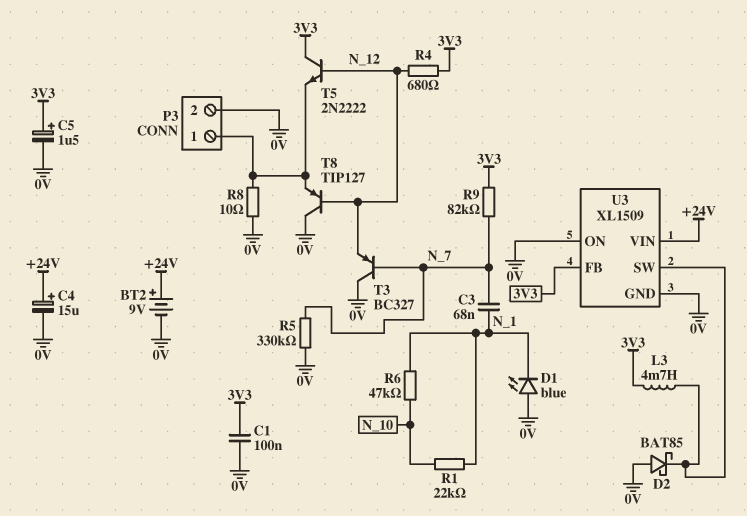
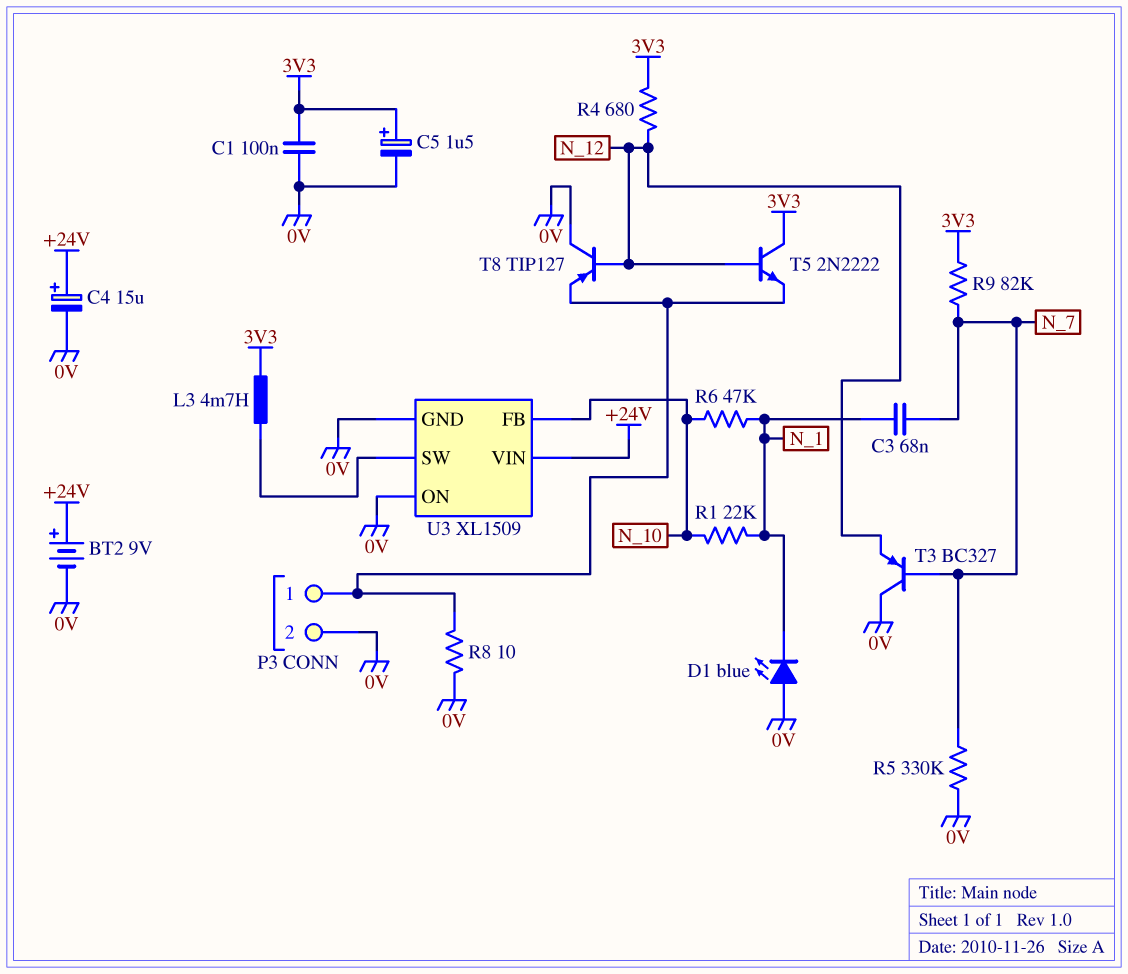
D2: schottky BAT85 (A 0V, K U3/SW) -> none
U3 pin FB: 3V3 -> N_10

